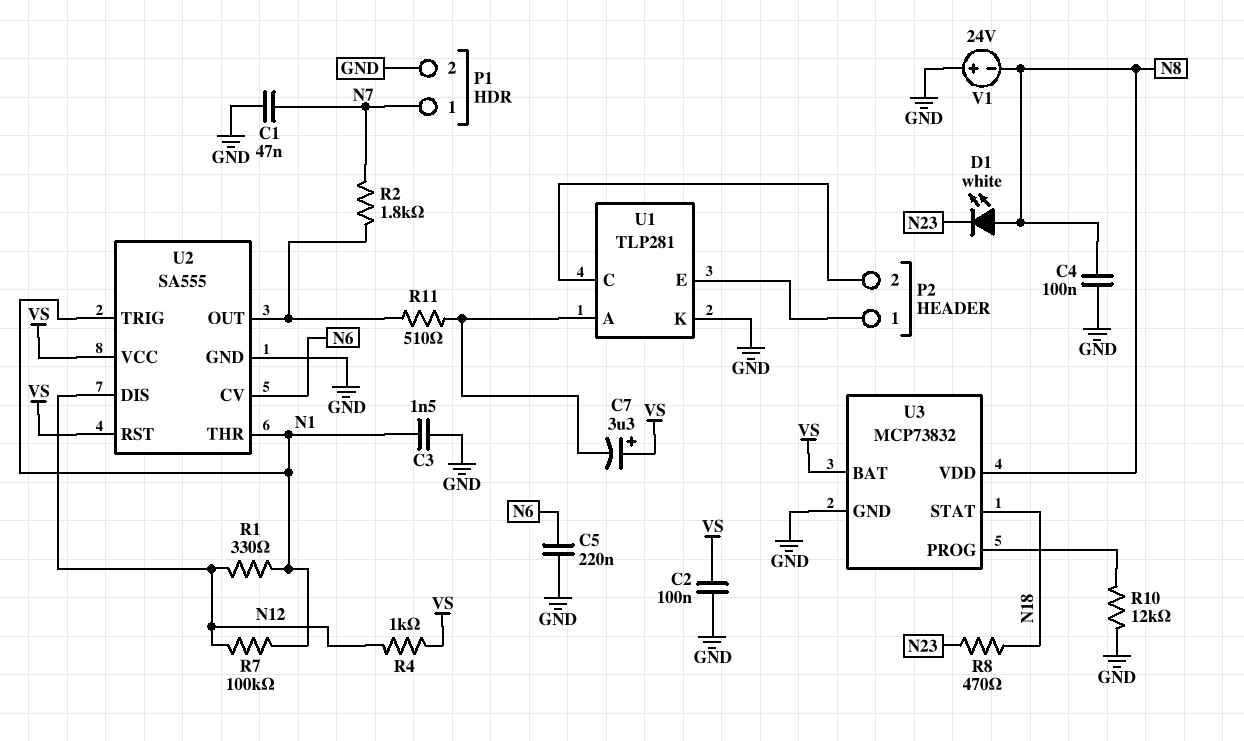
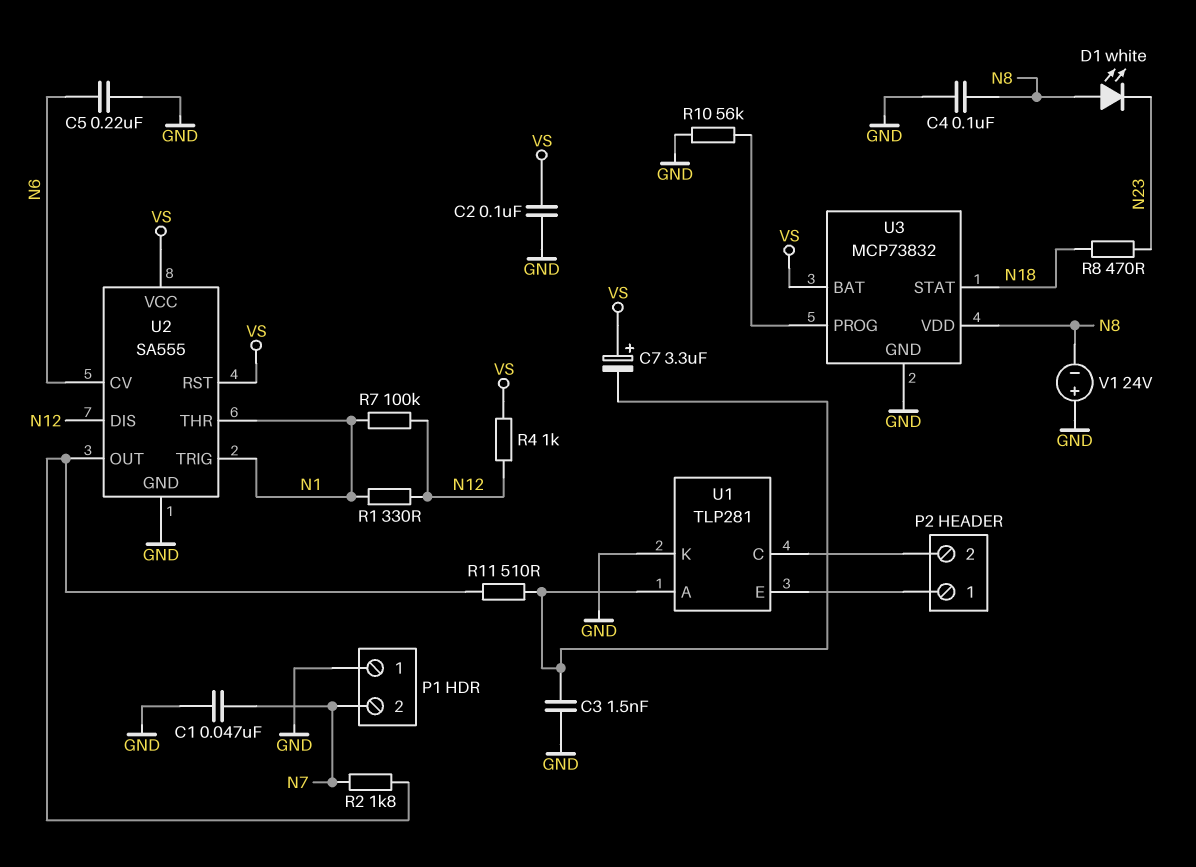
C3: 1.5nF (GND, N1) -> 1.5nF (GND, U1/A)
P1 pin 1: N7 -> GND
P1 pin 2: GND -> N7
R10: 12k (GND, U3/PROG) -> 56k (GND, U3/PROG)

